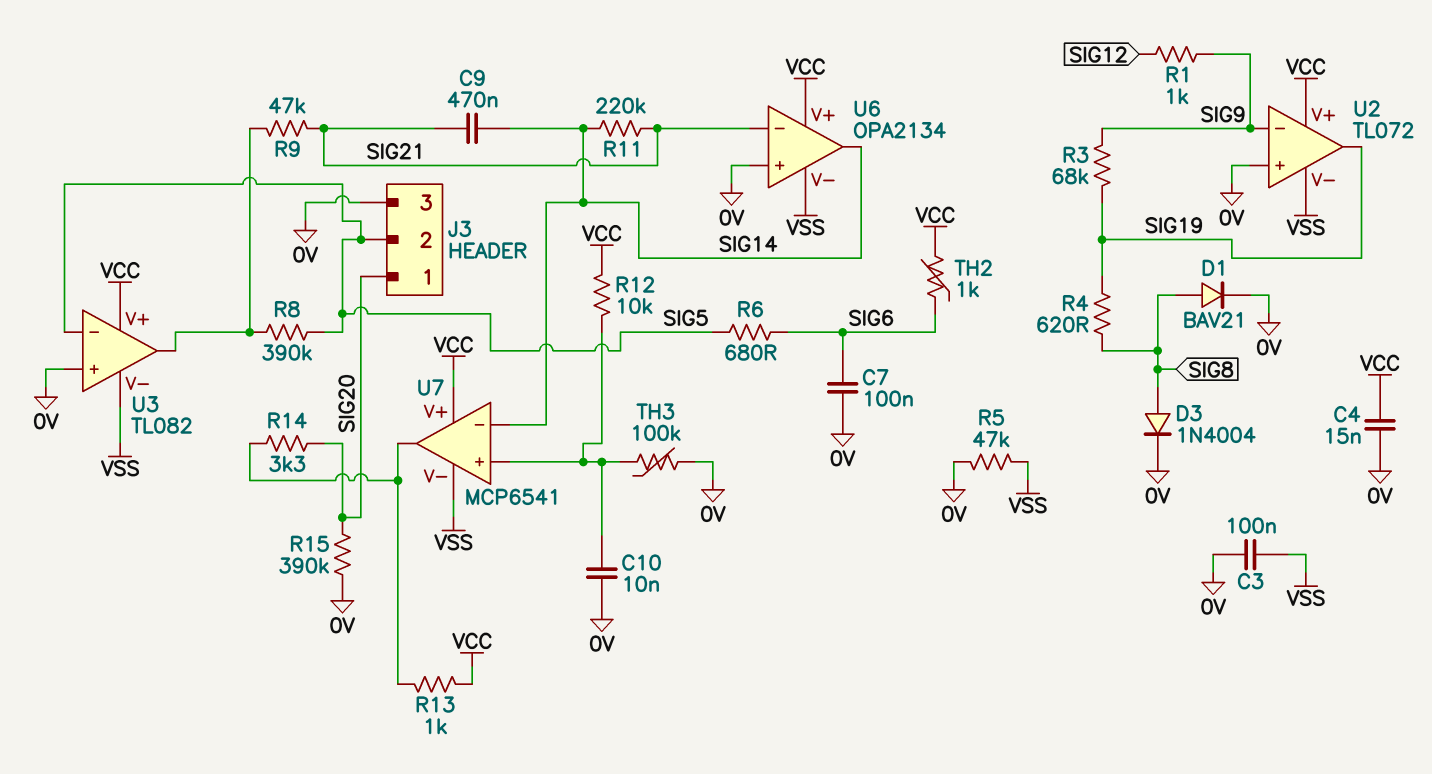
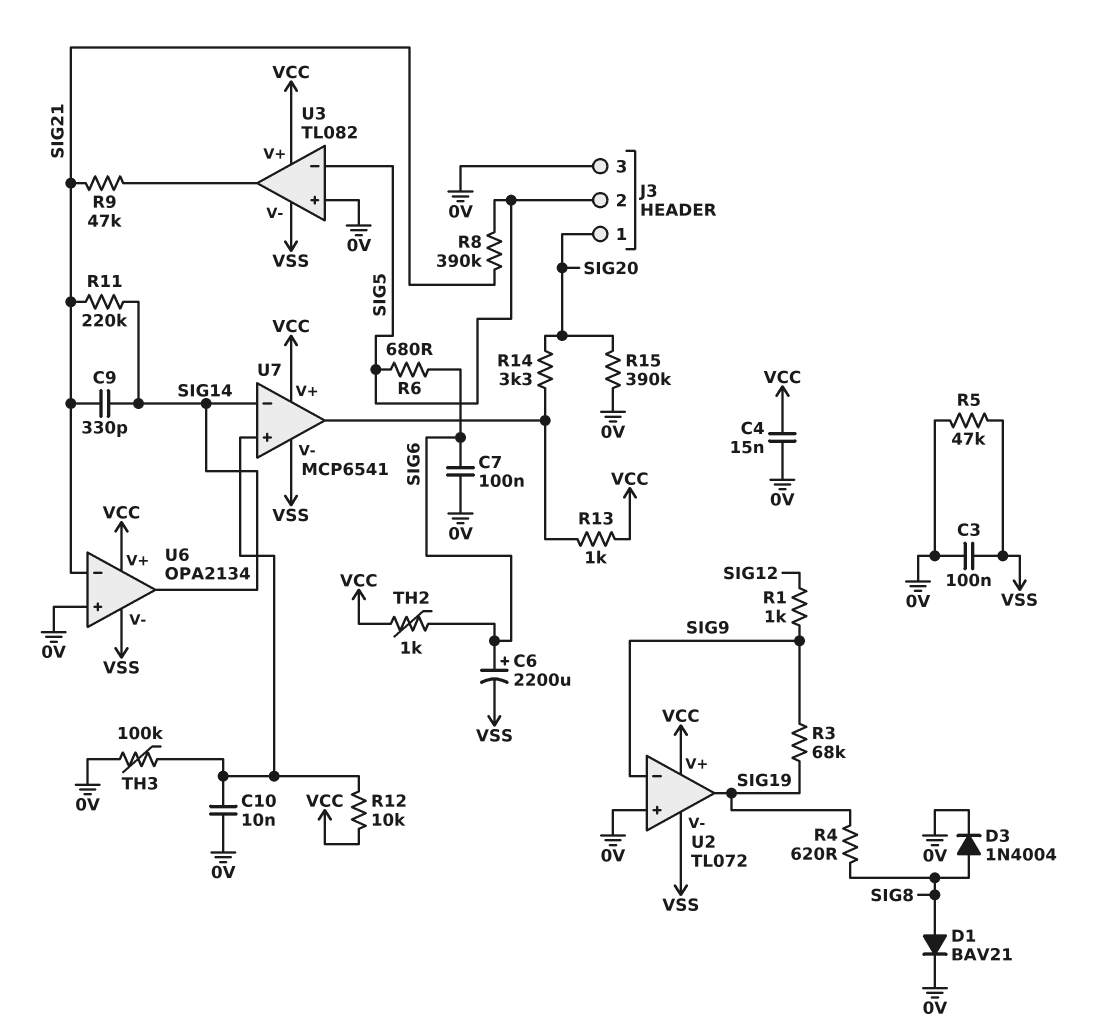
C6: none -> 2200uF (plus SIG6, minus VSS)
C9: 470nF (SIG14, SIG21) -> 330pF (SIG14, SIG21)
R8: 390k (SIG5, U3/out) -> 390k (SIG5, SIG21)

